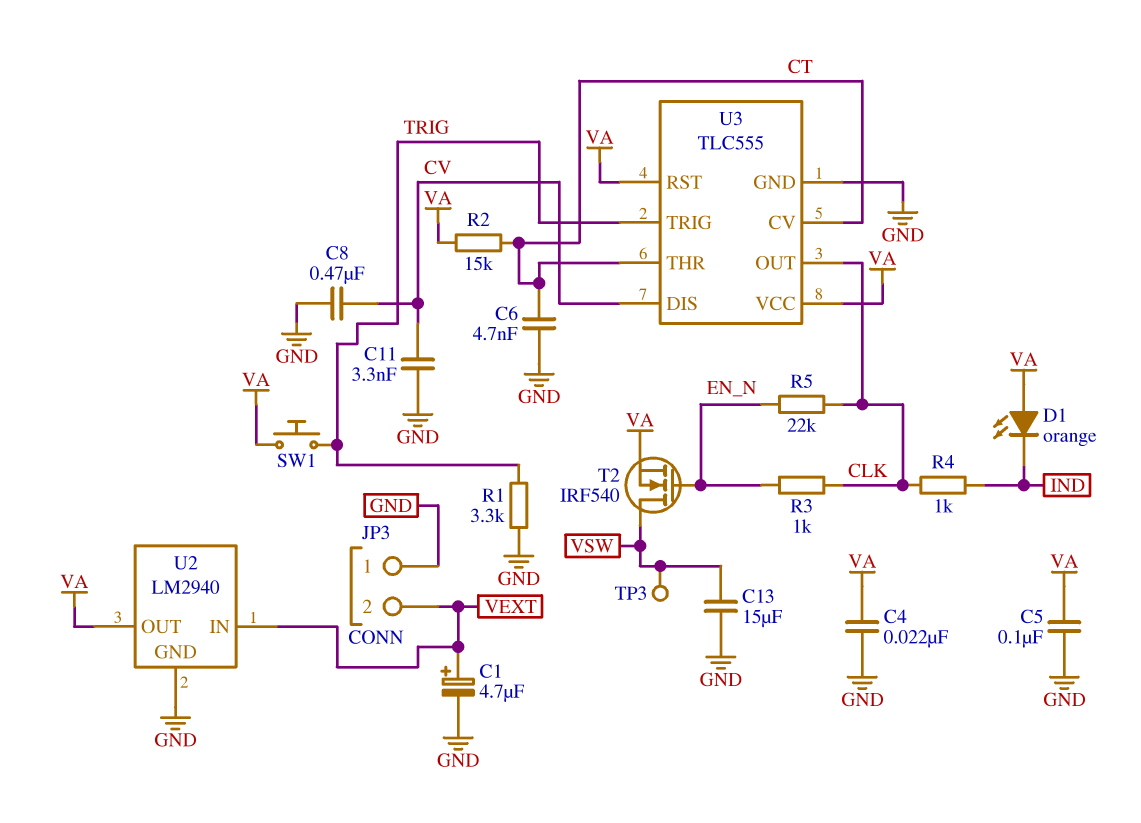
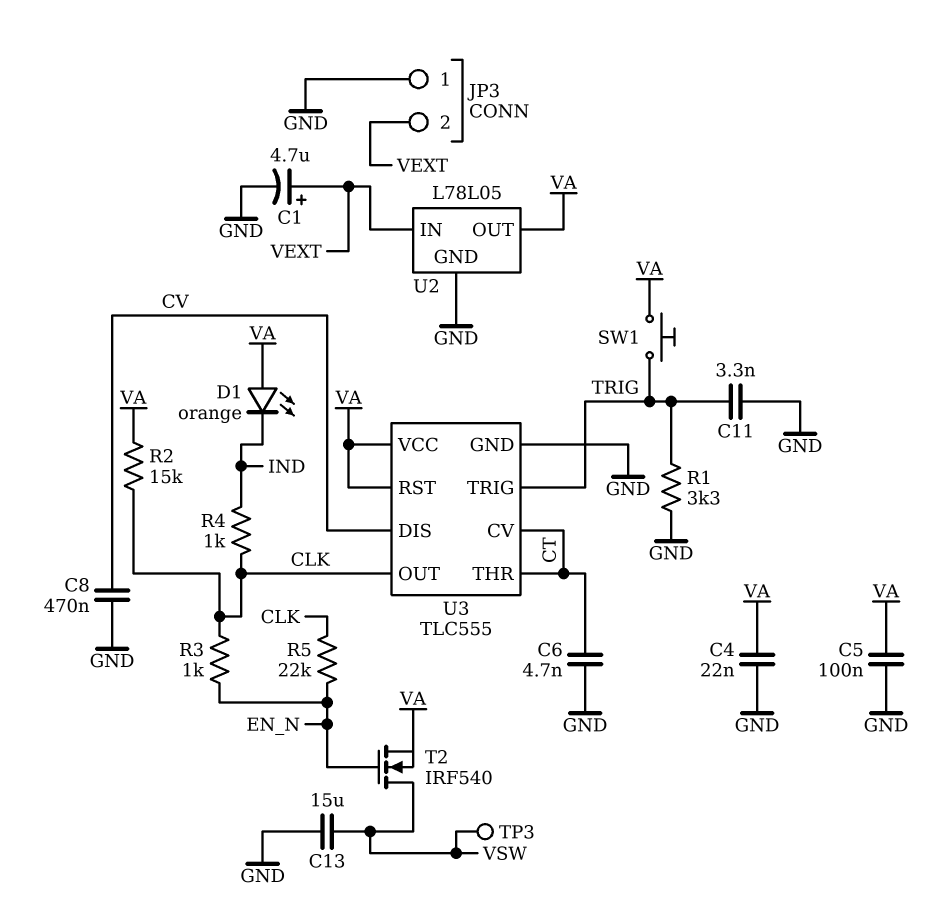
C11: 3.3nF (CV, GND) -> 3.3nF (GND, TRIG)
R2: 15k (CT, VA) -> 15k (CLK, VA)
U2: LM2940 -> L78L05

